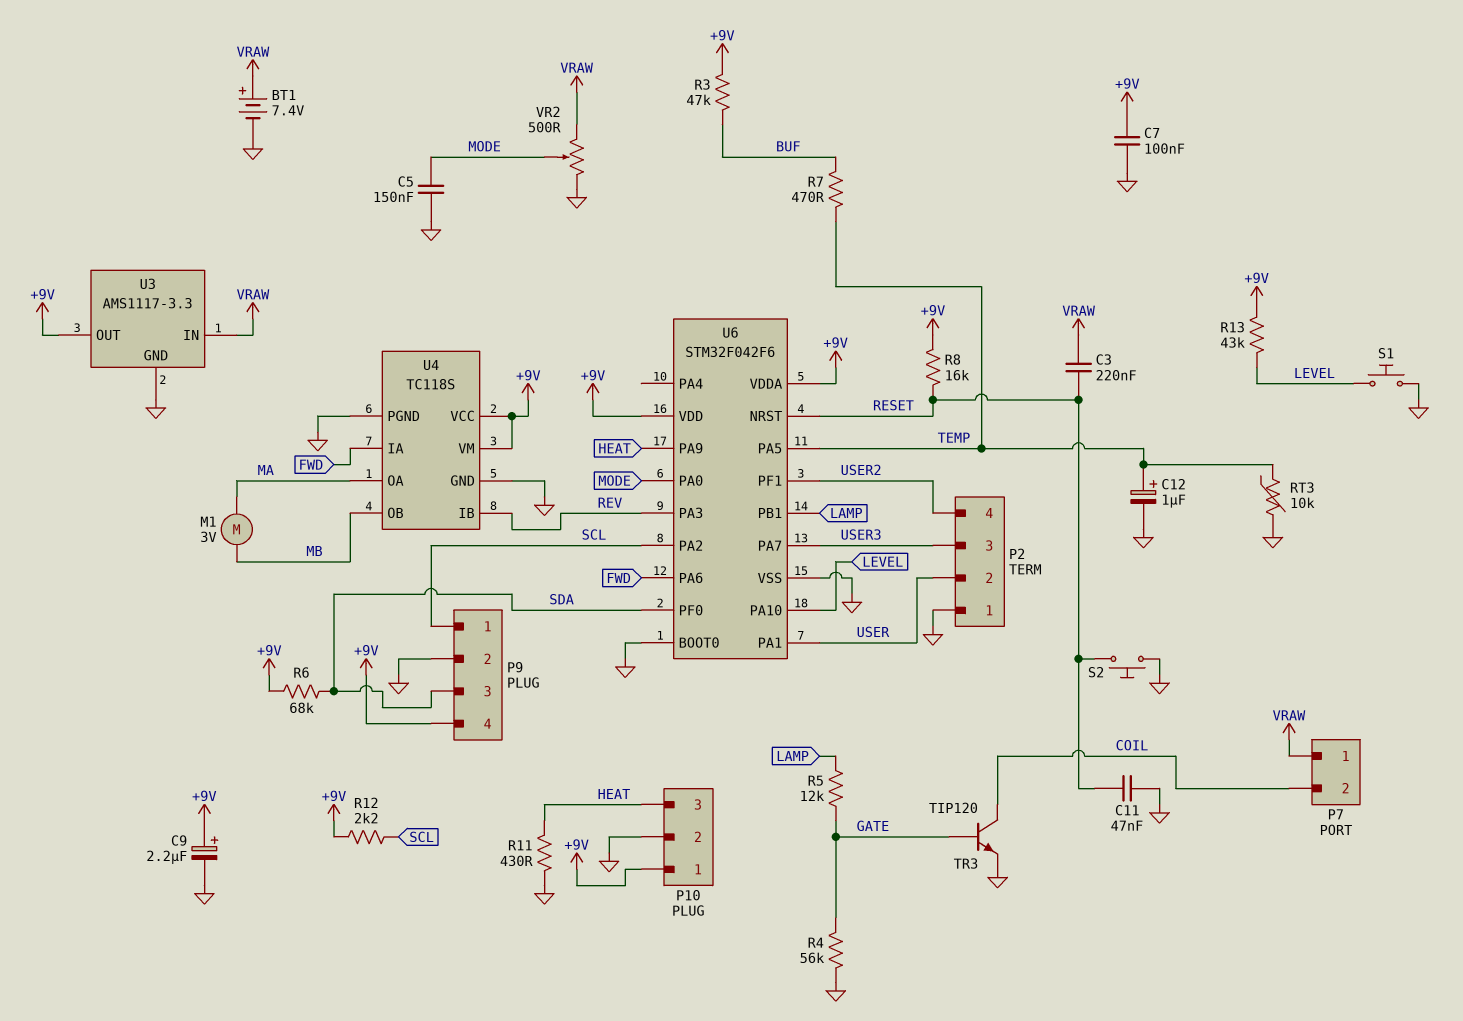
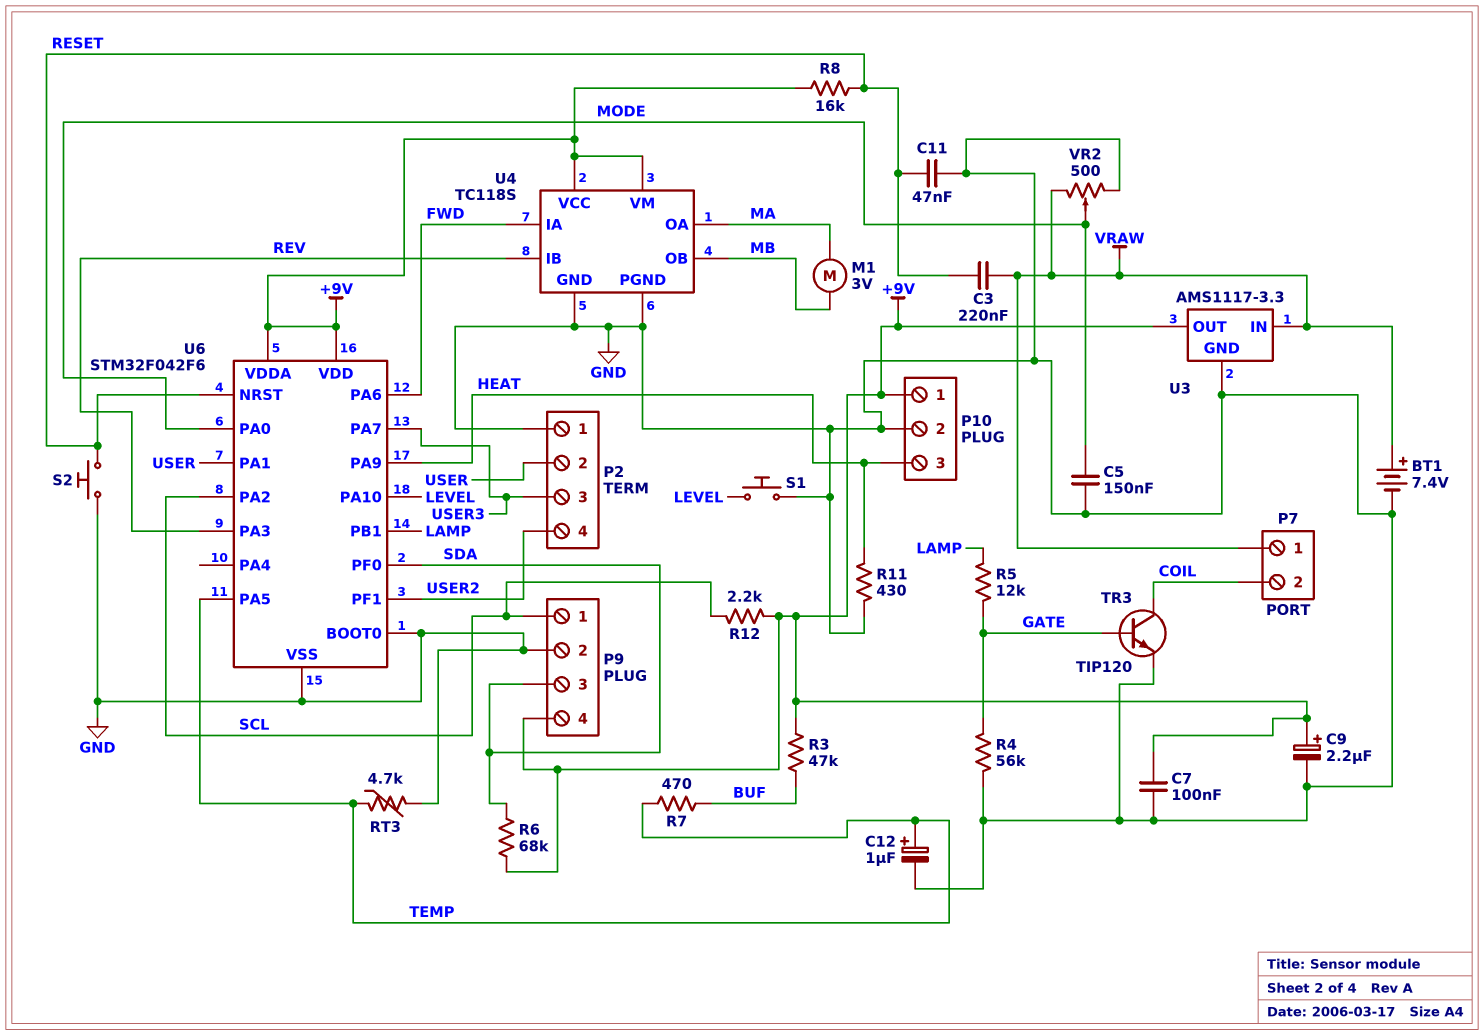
R13: 43k (+9V, LEVEL) -> none
RT3: 10k (GND, TEMP) -> 4.7k (GND, TEMP)

